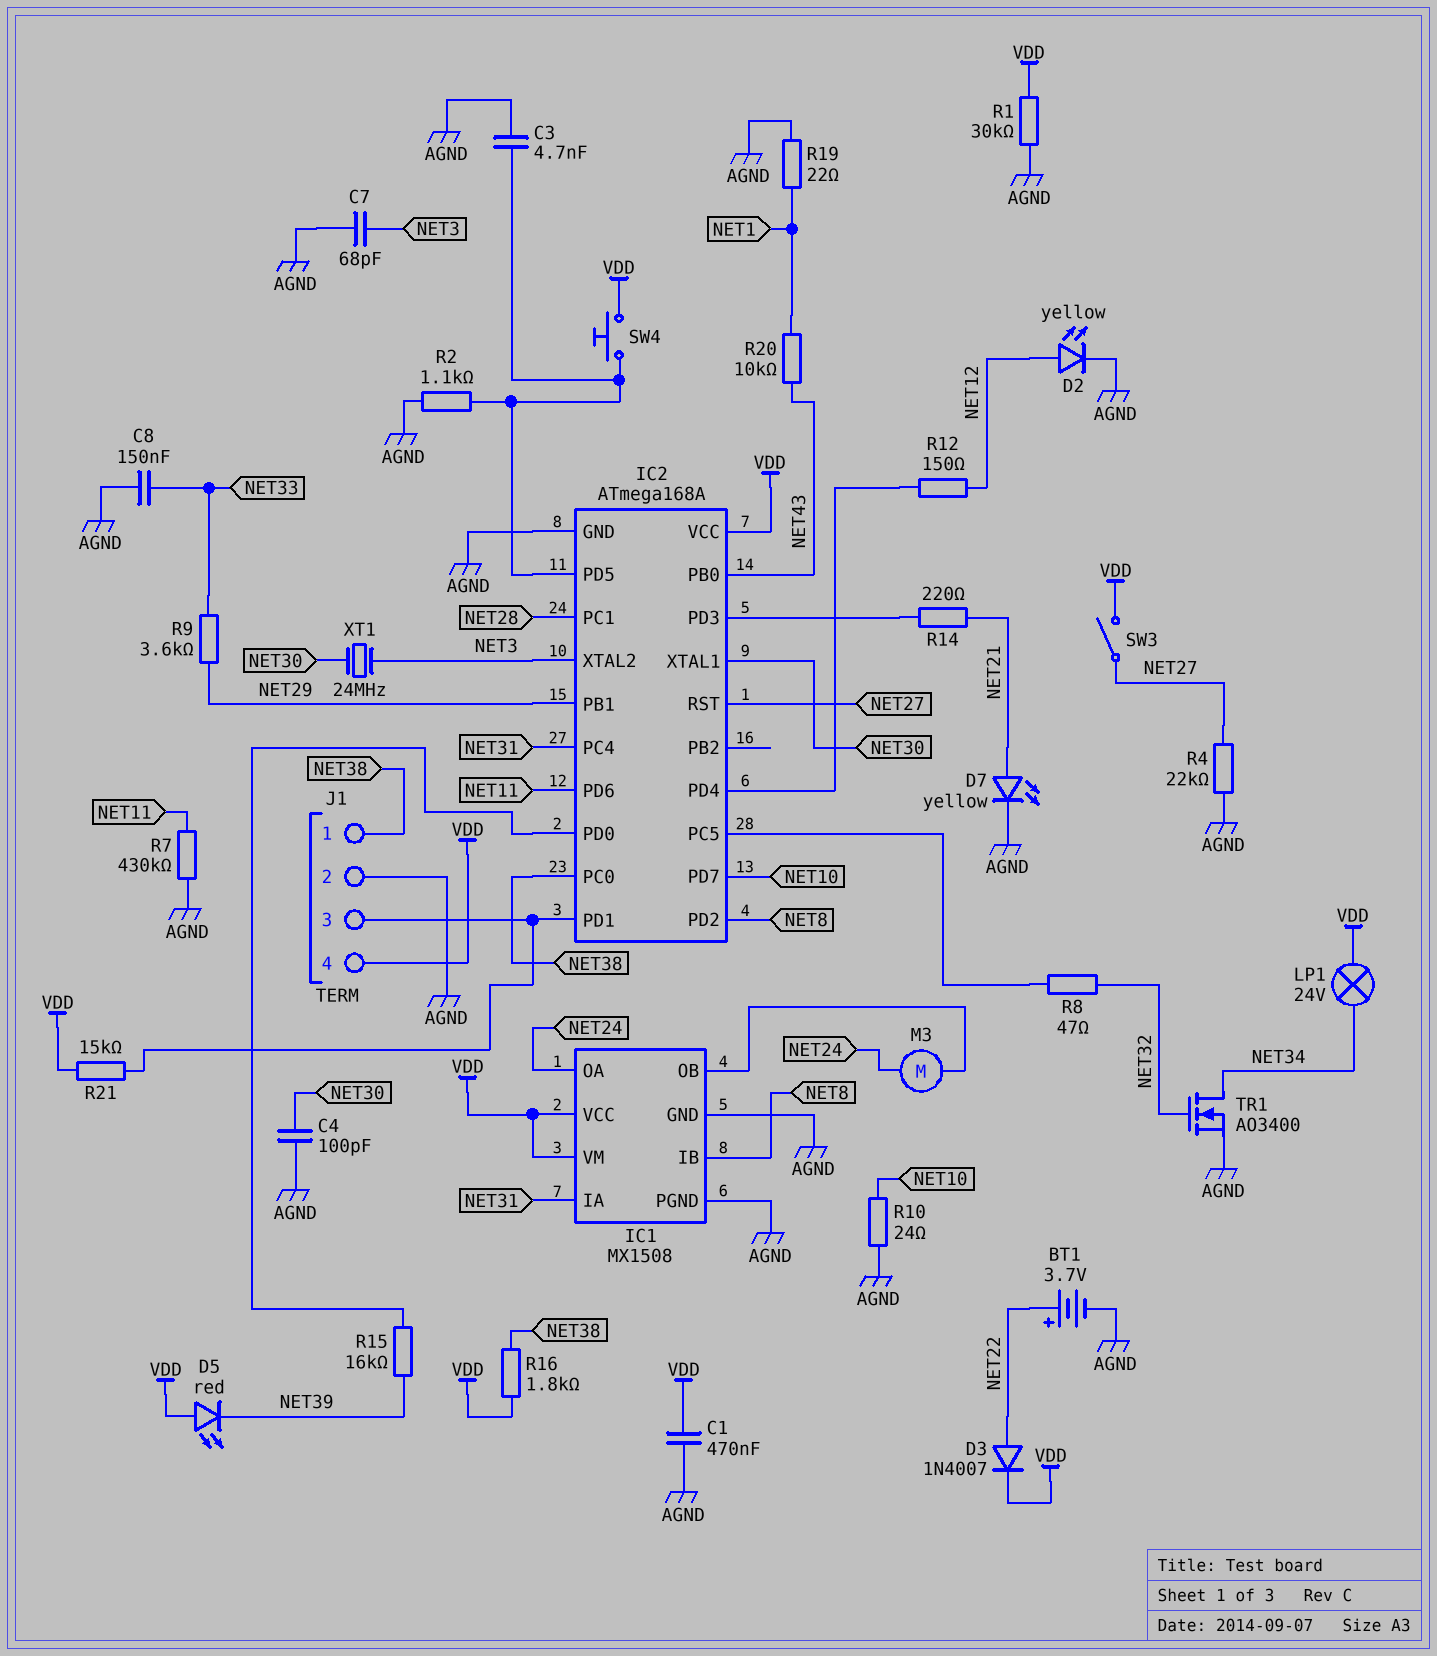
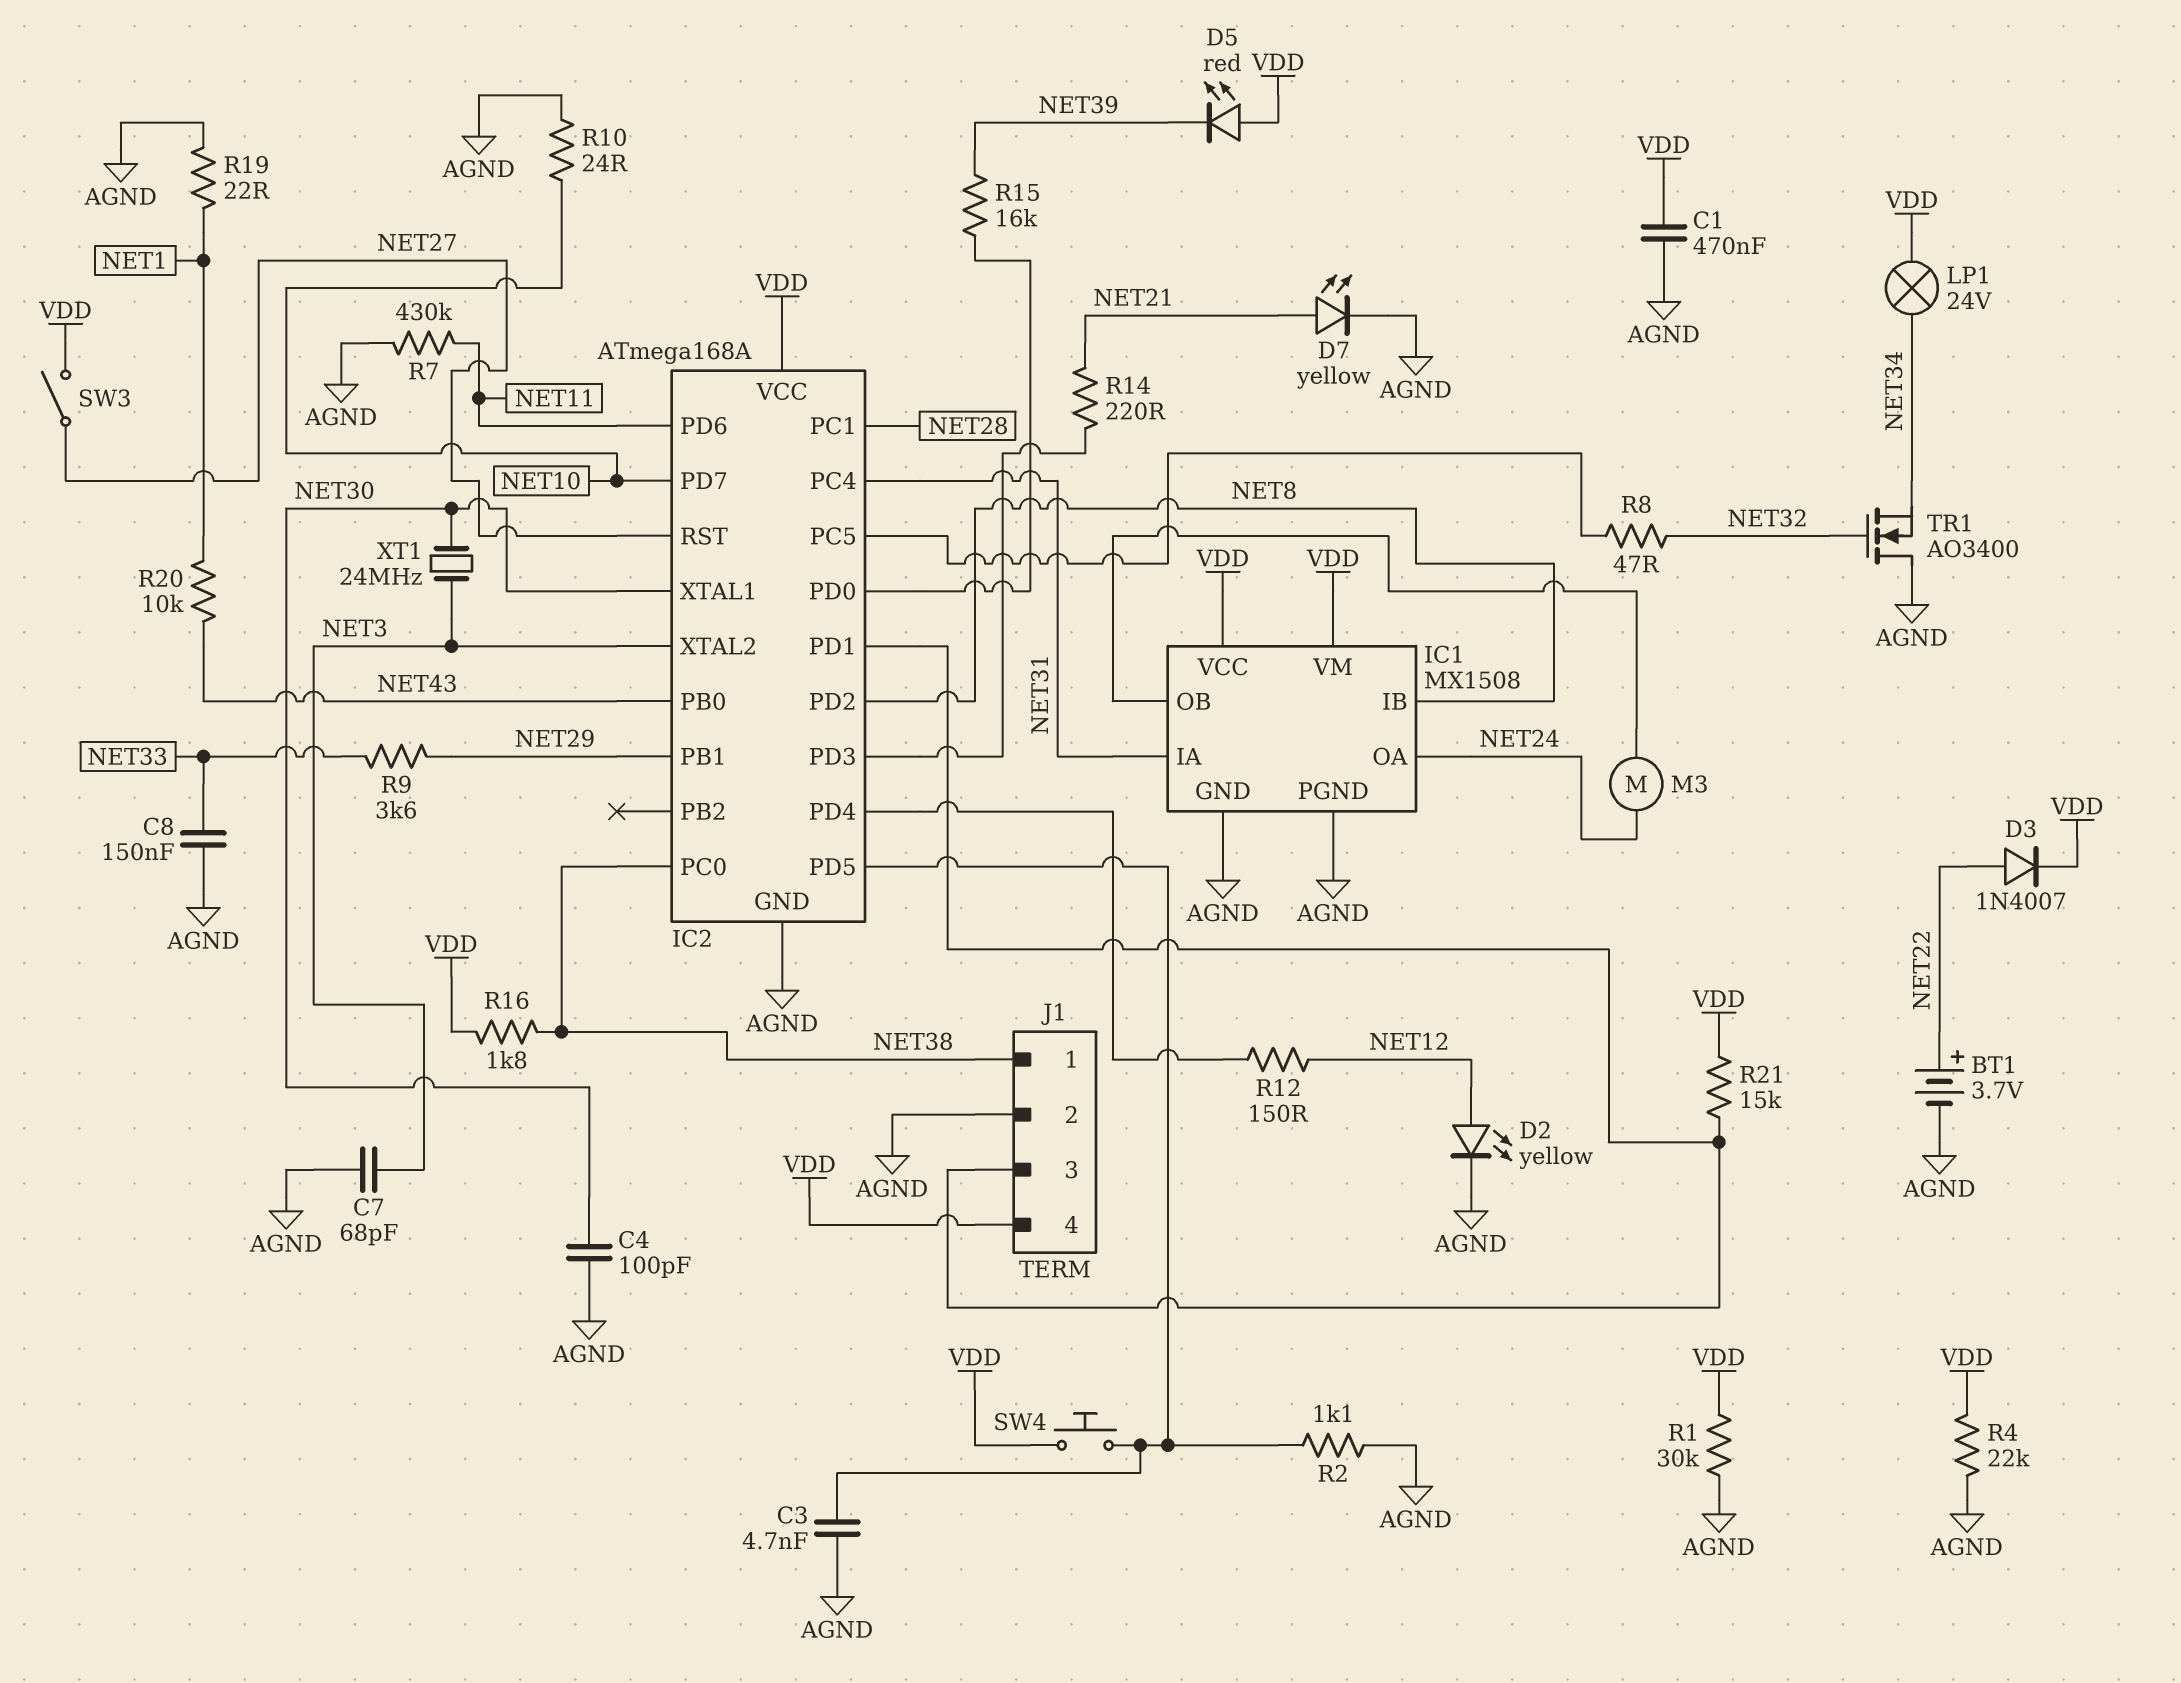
R4: 22k (AGND, NET27) -> 22k (AGND, VDD)
TR1: NMOS AO3400 (G NET32, D NET34, S AGND) -> NMOS AO3400 (G NET32, D AGND, S NET34)

